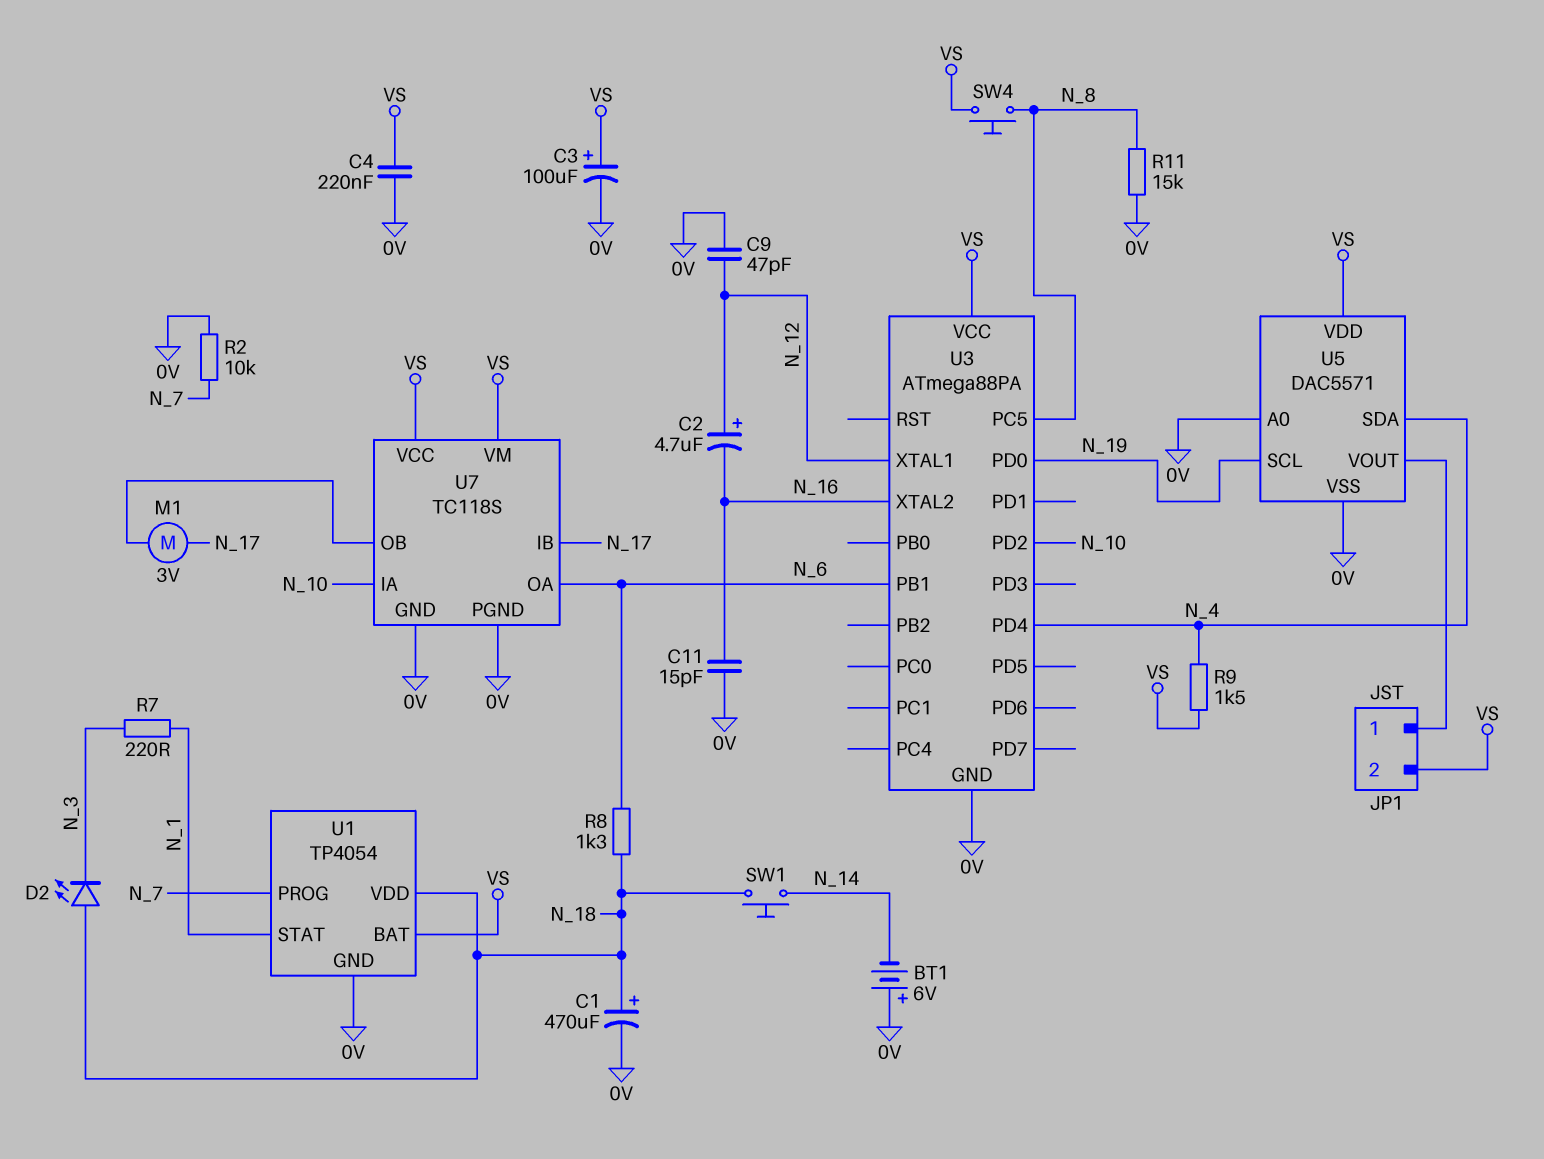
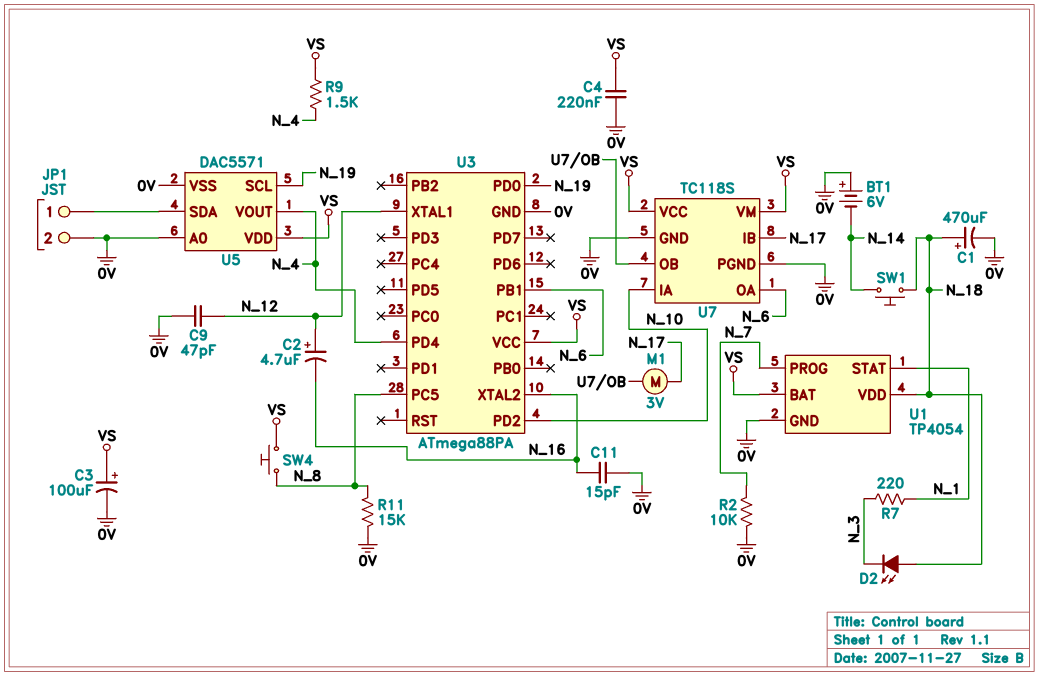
JP1 pin 2: VS -> 0V
R8: 1.3k (N_6, N_18) -> none
U5 pin SDA: N_4 -> JP1/1
U5 pin VOUT: JP1/1 -> N_4

